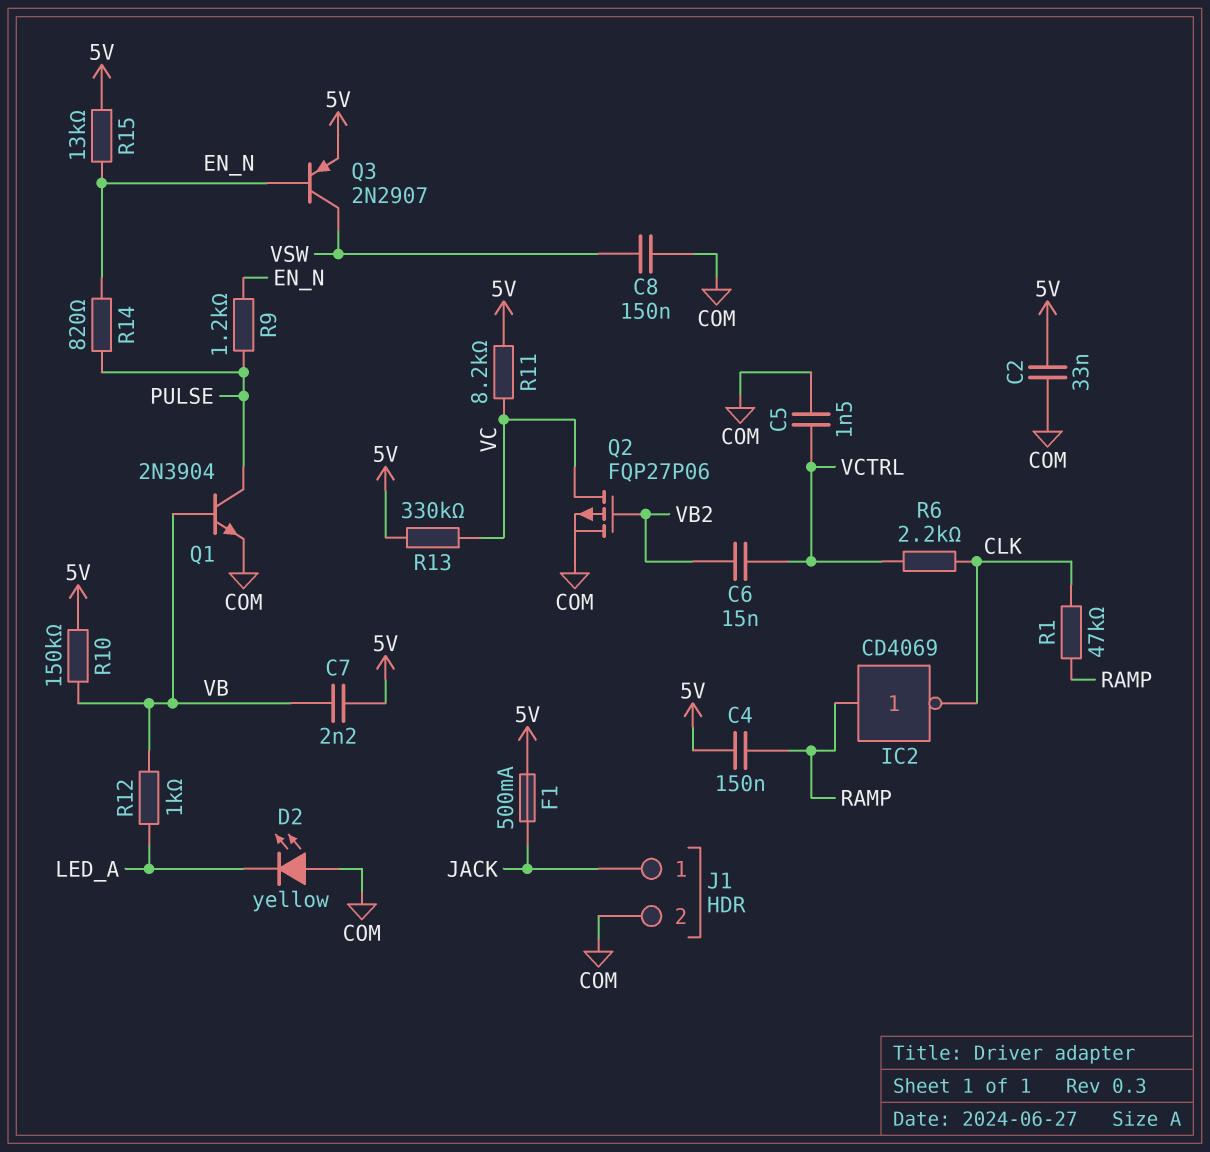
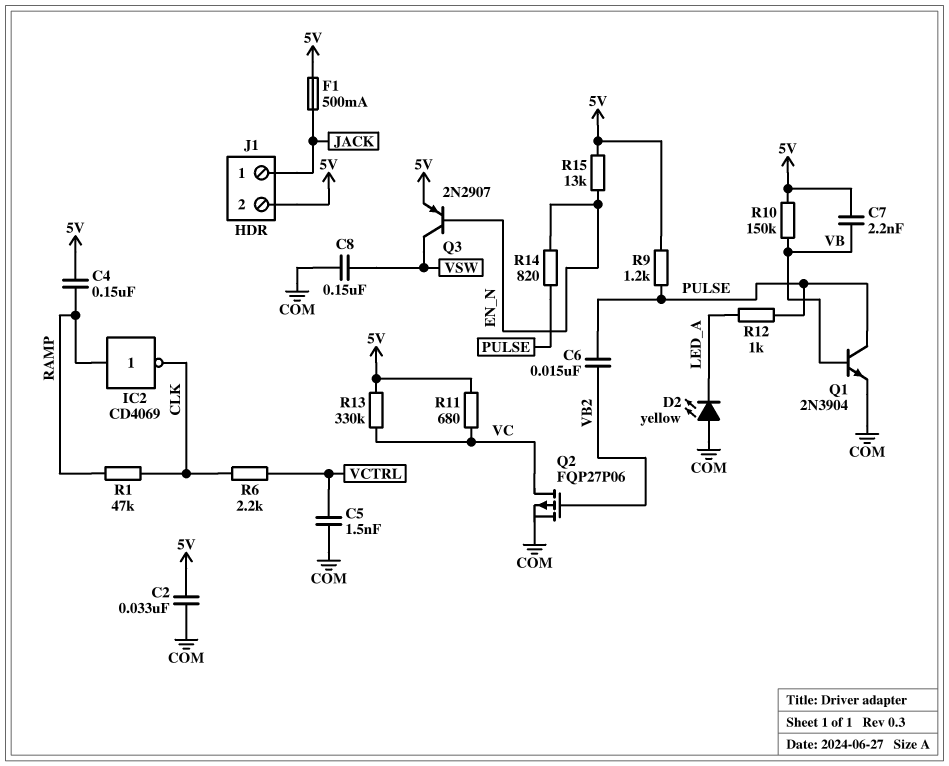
C6: 15nF (VB2, VCTRL) -> 15nF (PULSE, VB2)
J1 pin 2: COM -> 5V
R9: 1.2k (EN_N, PULSE) -> 1.2k (5V, PULSE)
R11: 8.2k (5V, VC) -> 680 (5V, VC)
R12: 1k (LED_A, VB) -> 1k (LED_A, PULSE)

